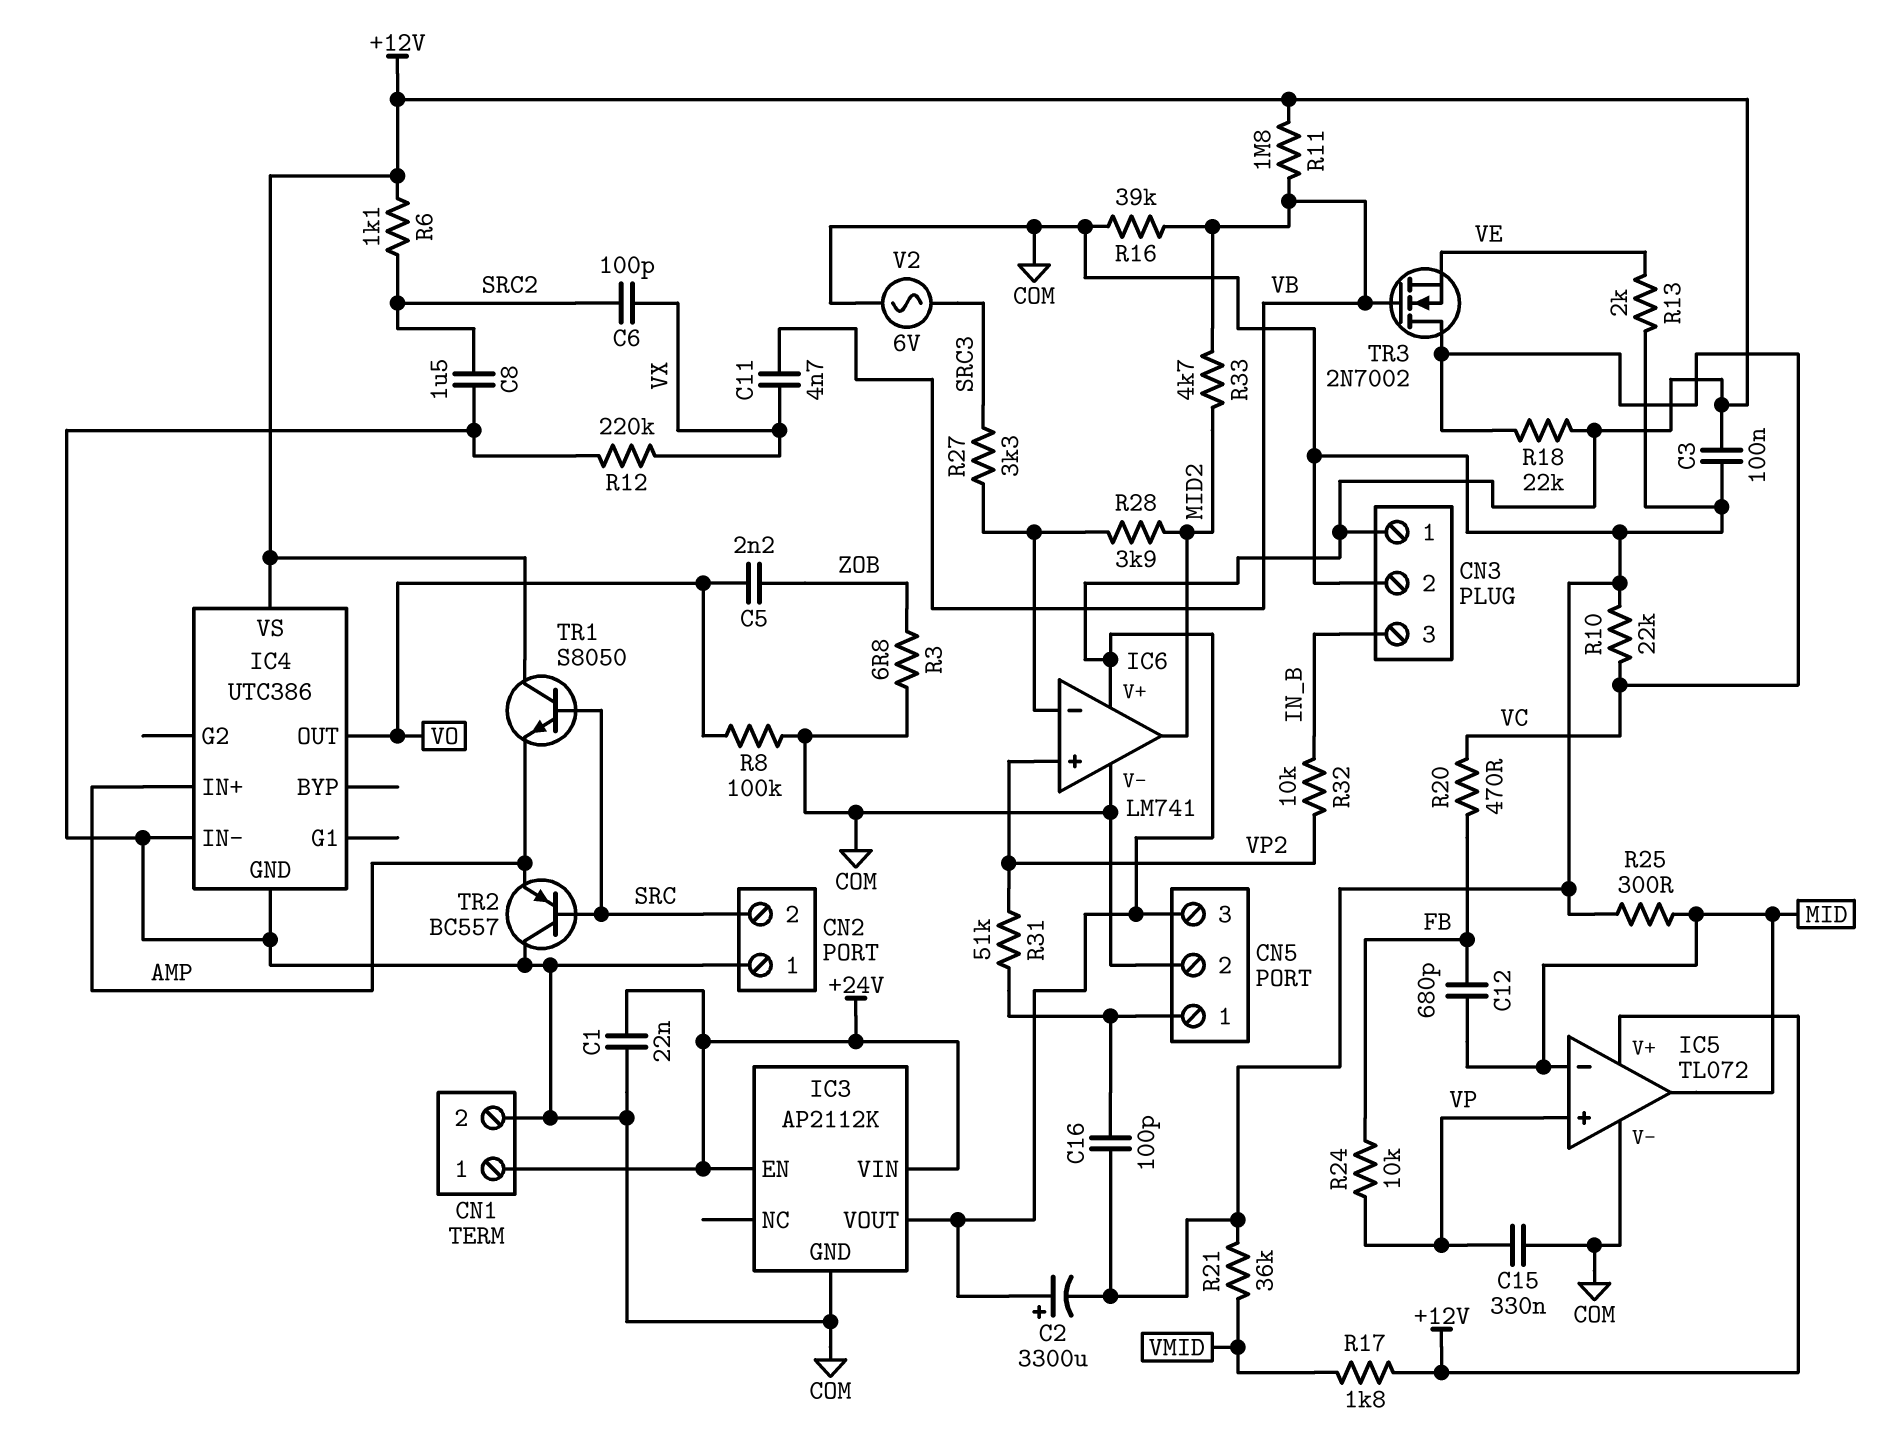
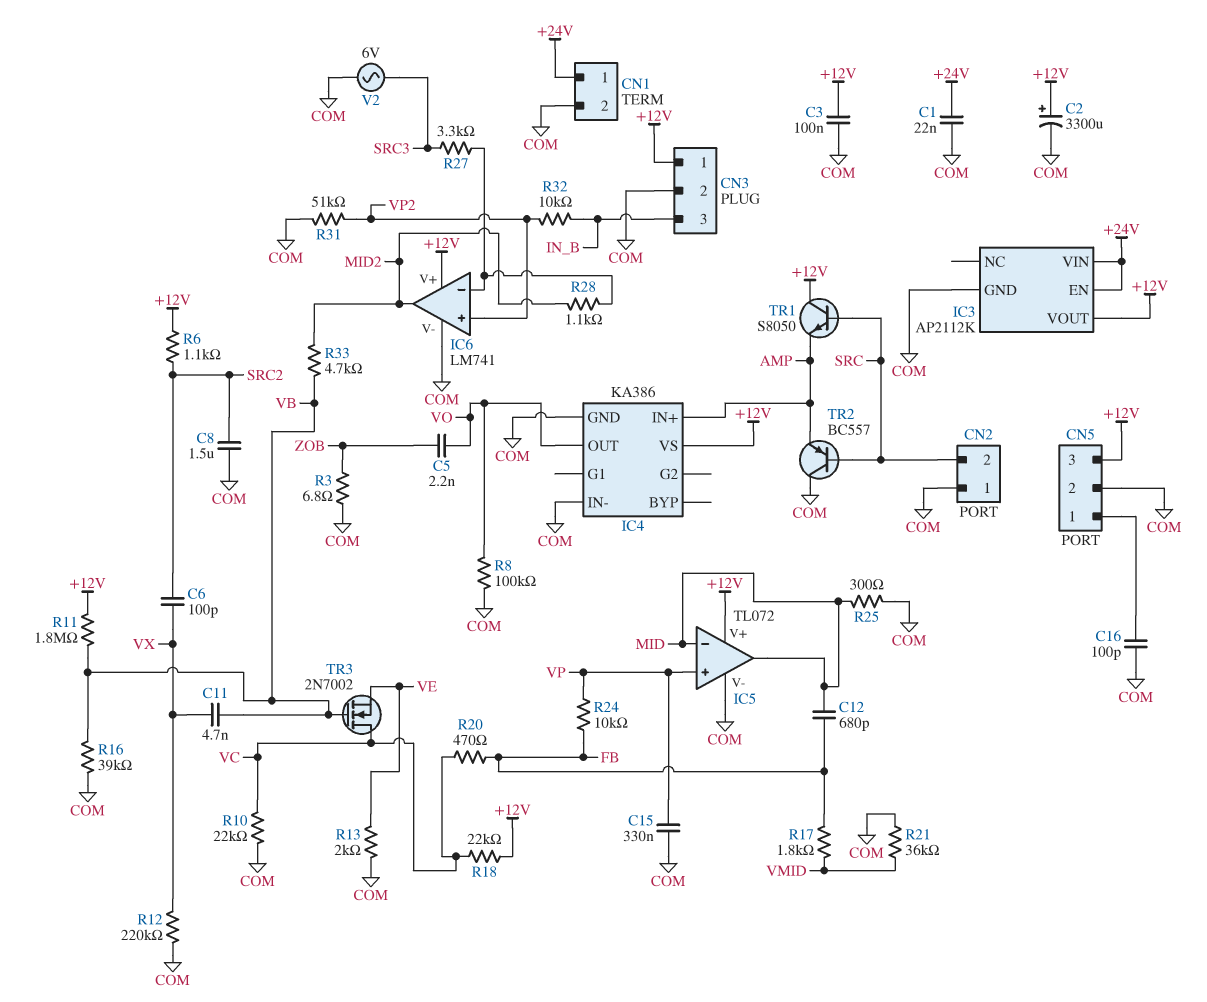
IC4: UTC386 -> KA386
R17: 1.8k (+12V, VMID) -> 1.8k (FB, VMID)
R28: 3.9k (IC6/in-, MID2) -> 1.1k (IC6/in-, MID2)
R31: 51k (CN5/1, VP2) -> 51k (COM, VP2)

